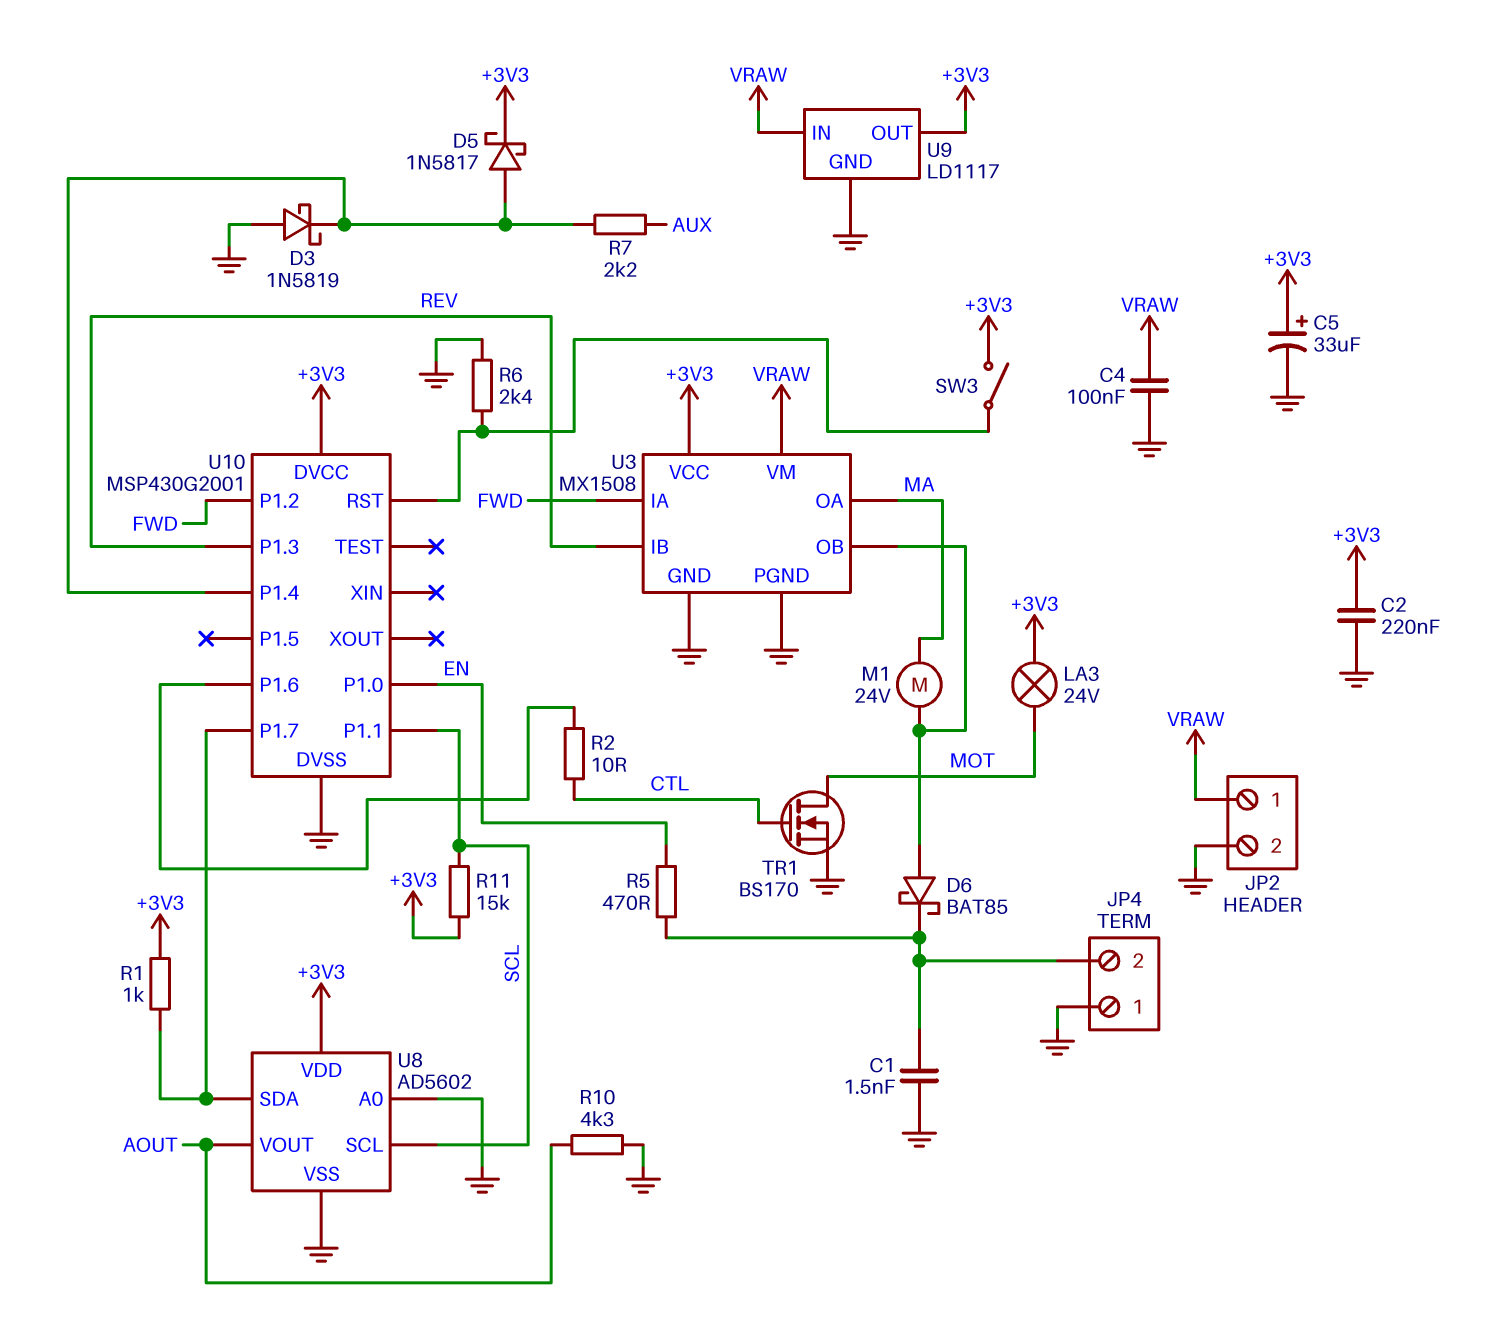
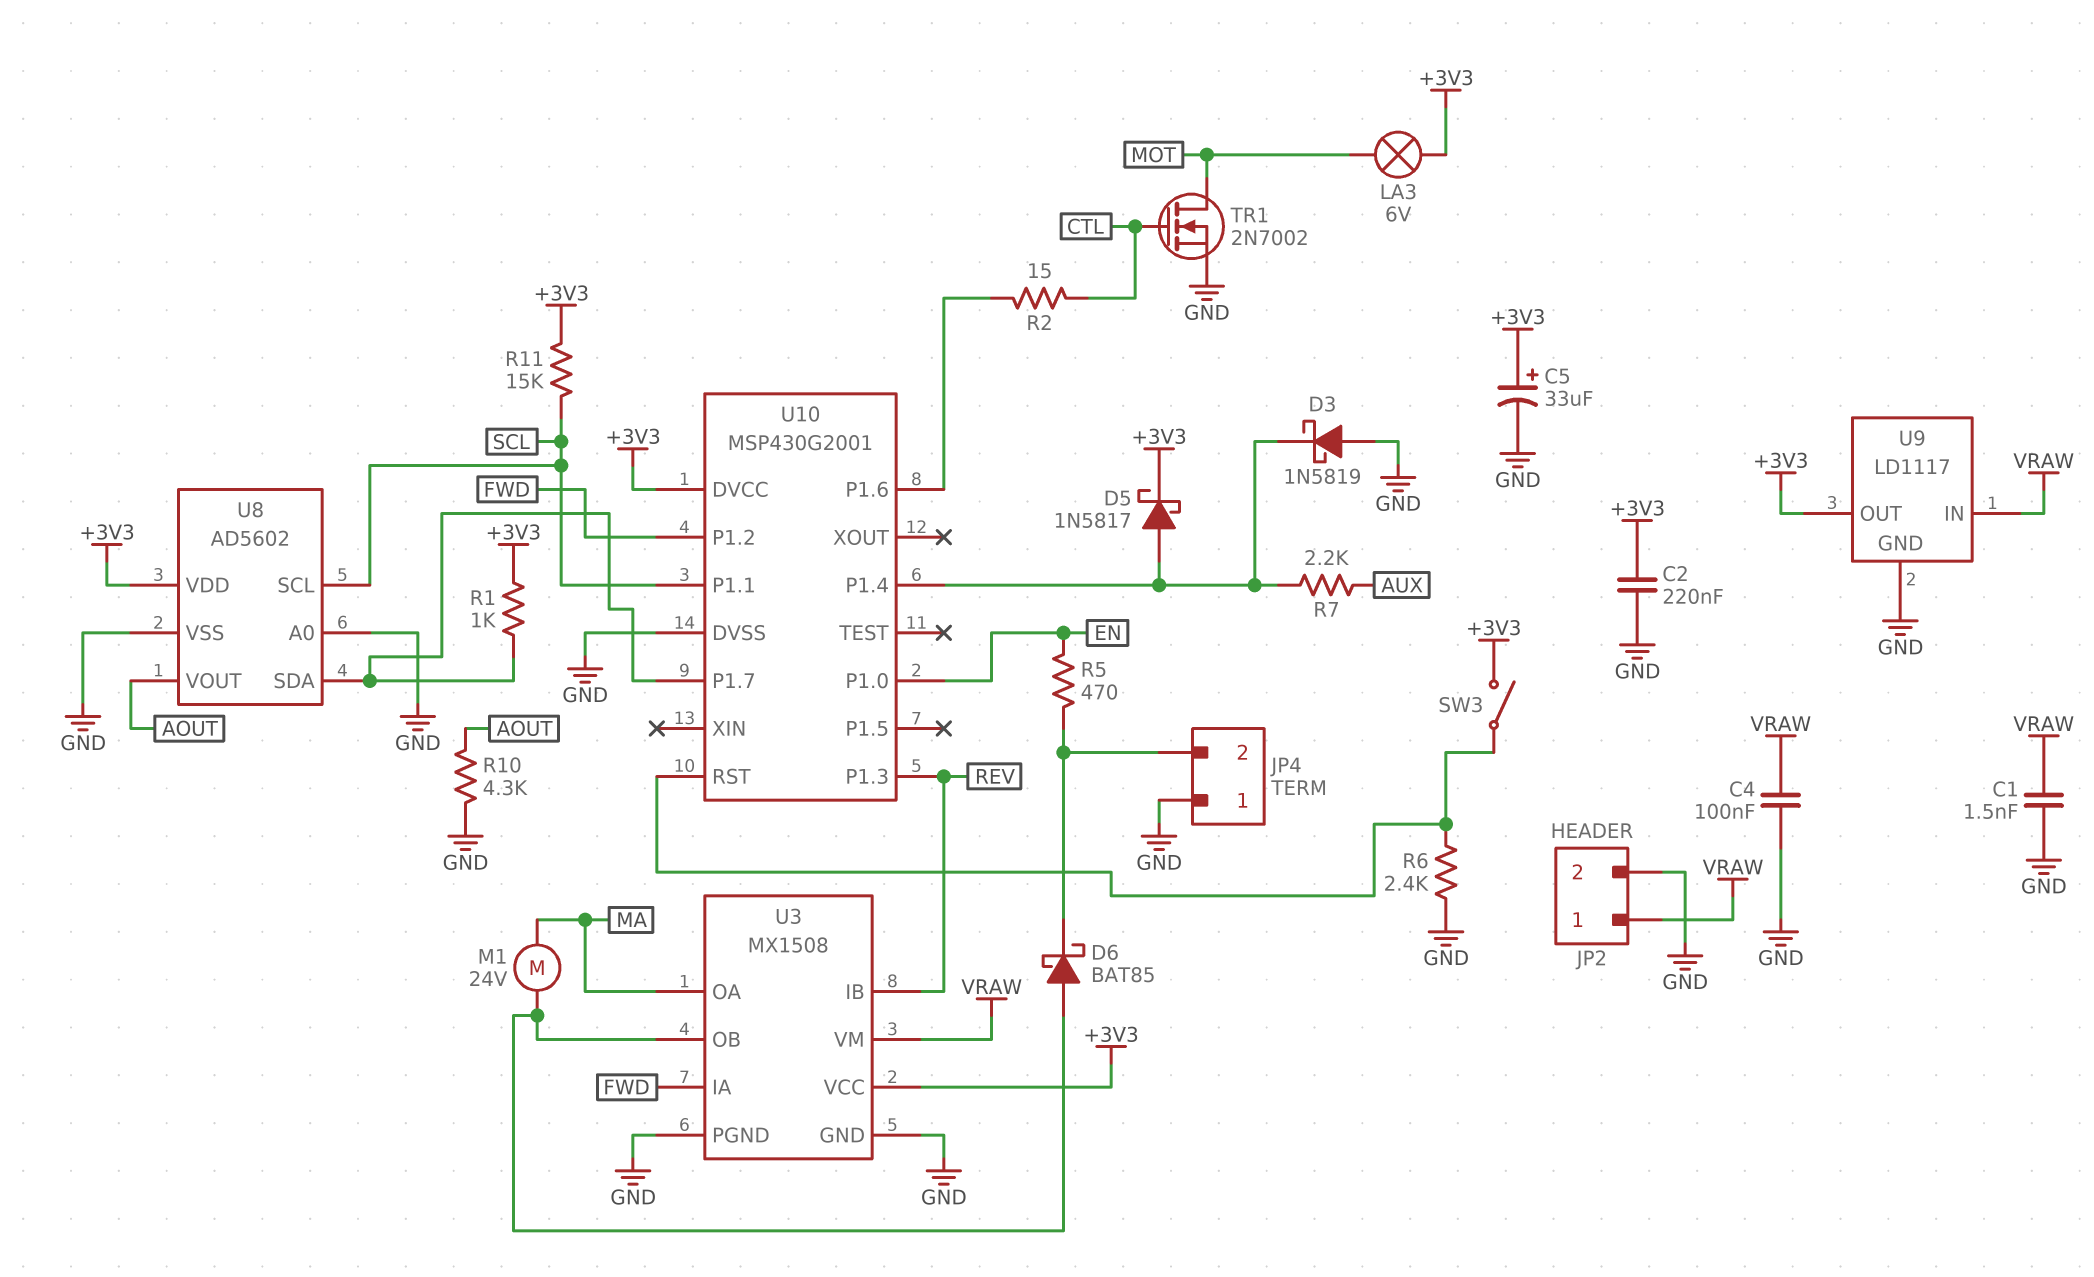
C1: 1.5nF (GND, JP4/2) -> 1.5nF (GND, VRAW)
LA3: lamp 24V (+3V3, MOT) -> lamp 6V (+3V3, MOT)
R2: 10 (CTL, U10/P1.6) -> 15 (CTL, U10/P1.6)
TR1: NMOS BS170 (G CTL, D MOT, S GND) -> NMOS 2N7002 (G CTL, D MOT, S GND)

